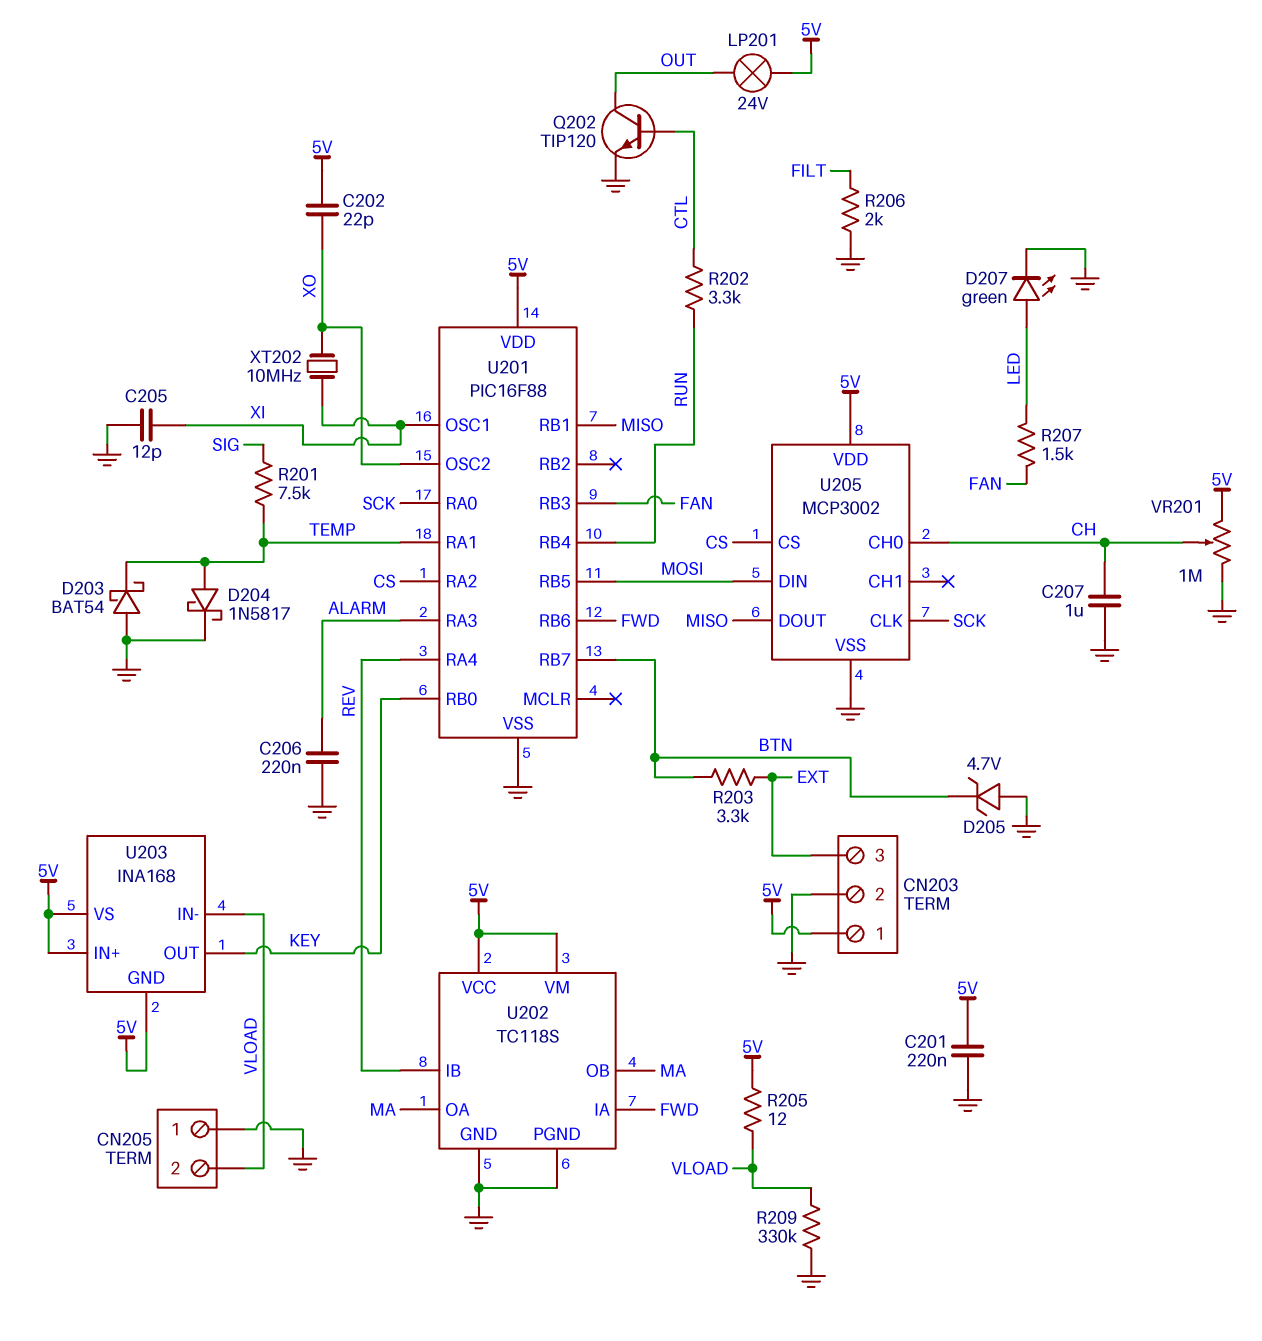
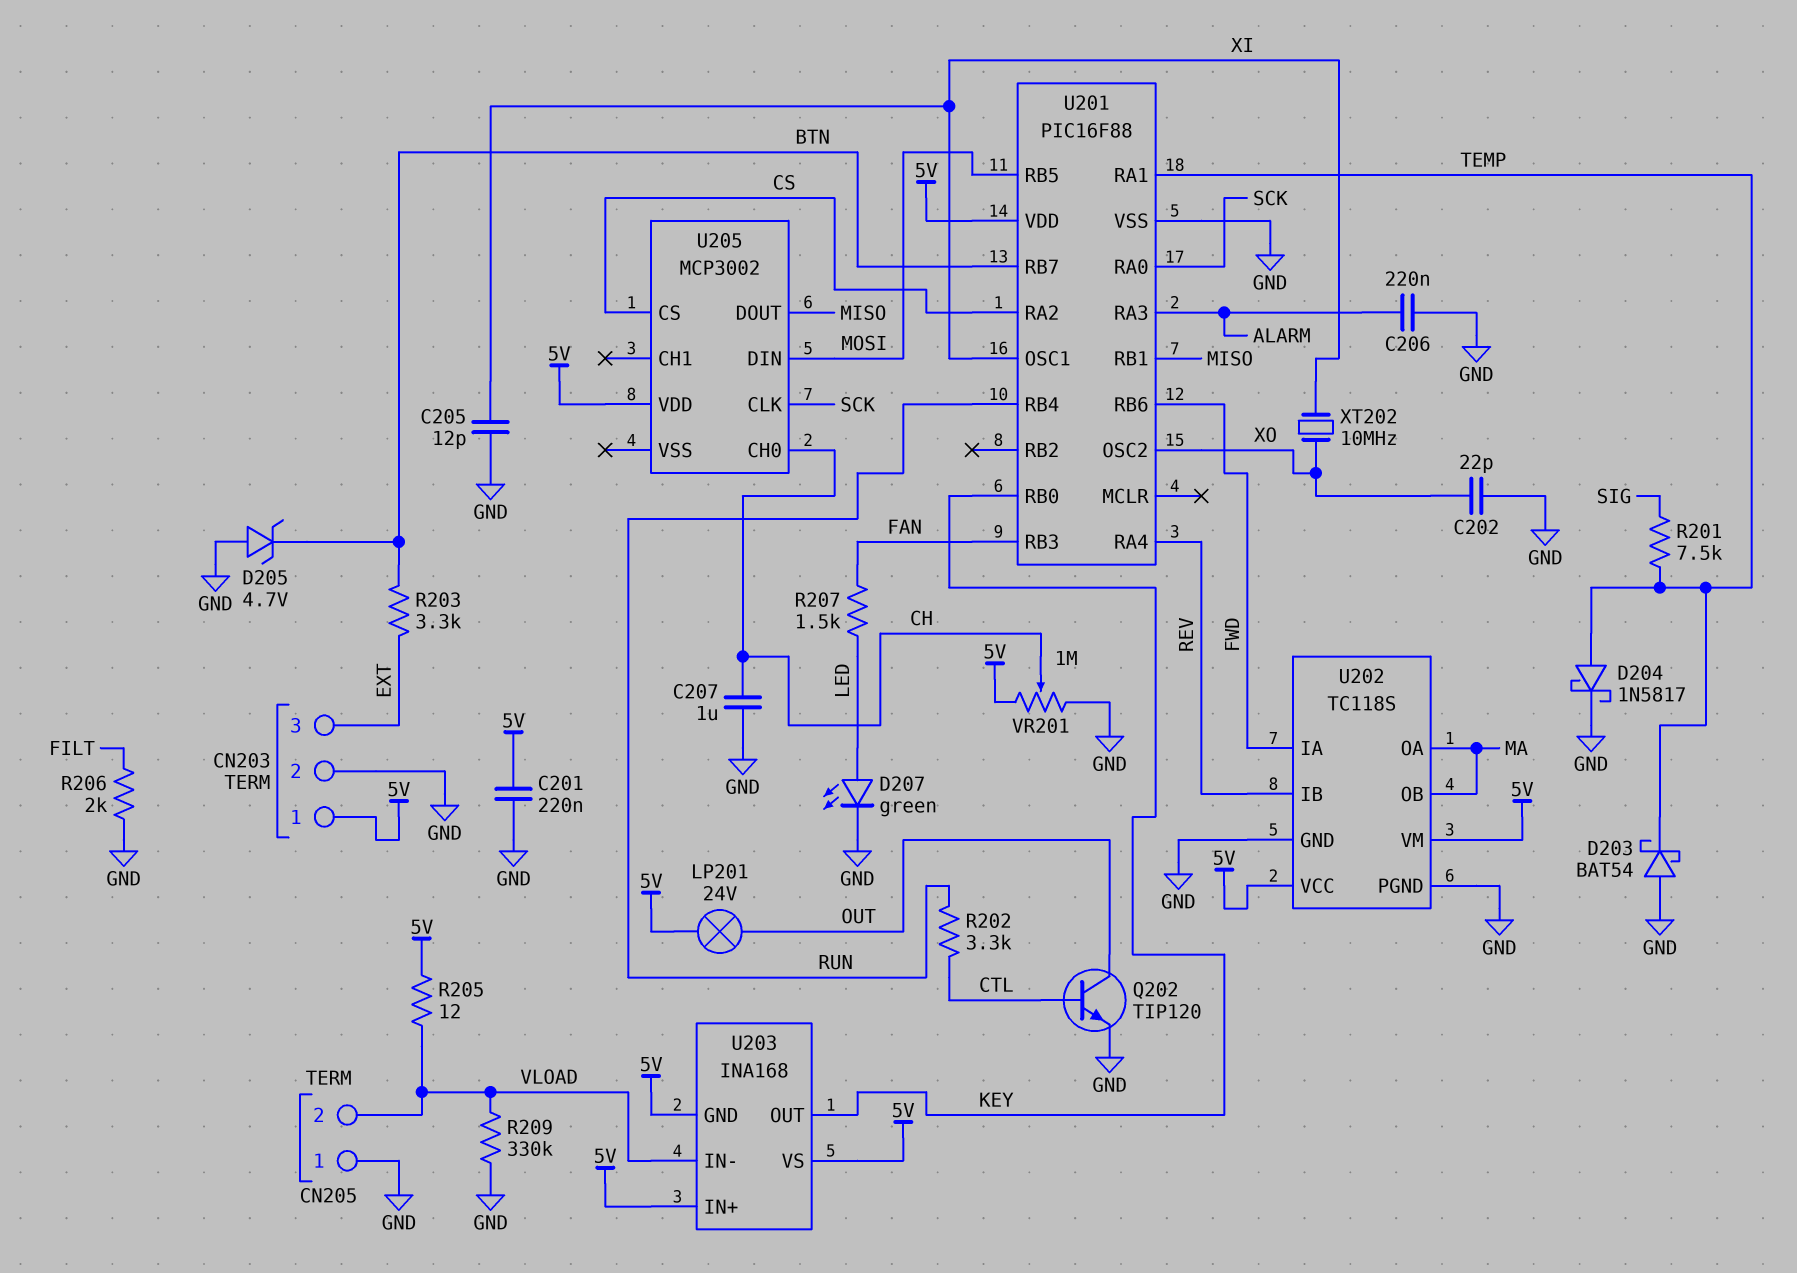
C202: 22pF (5V, XO) -> 22pF (GND, XO)
U205 pin VSS: GND -> none

